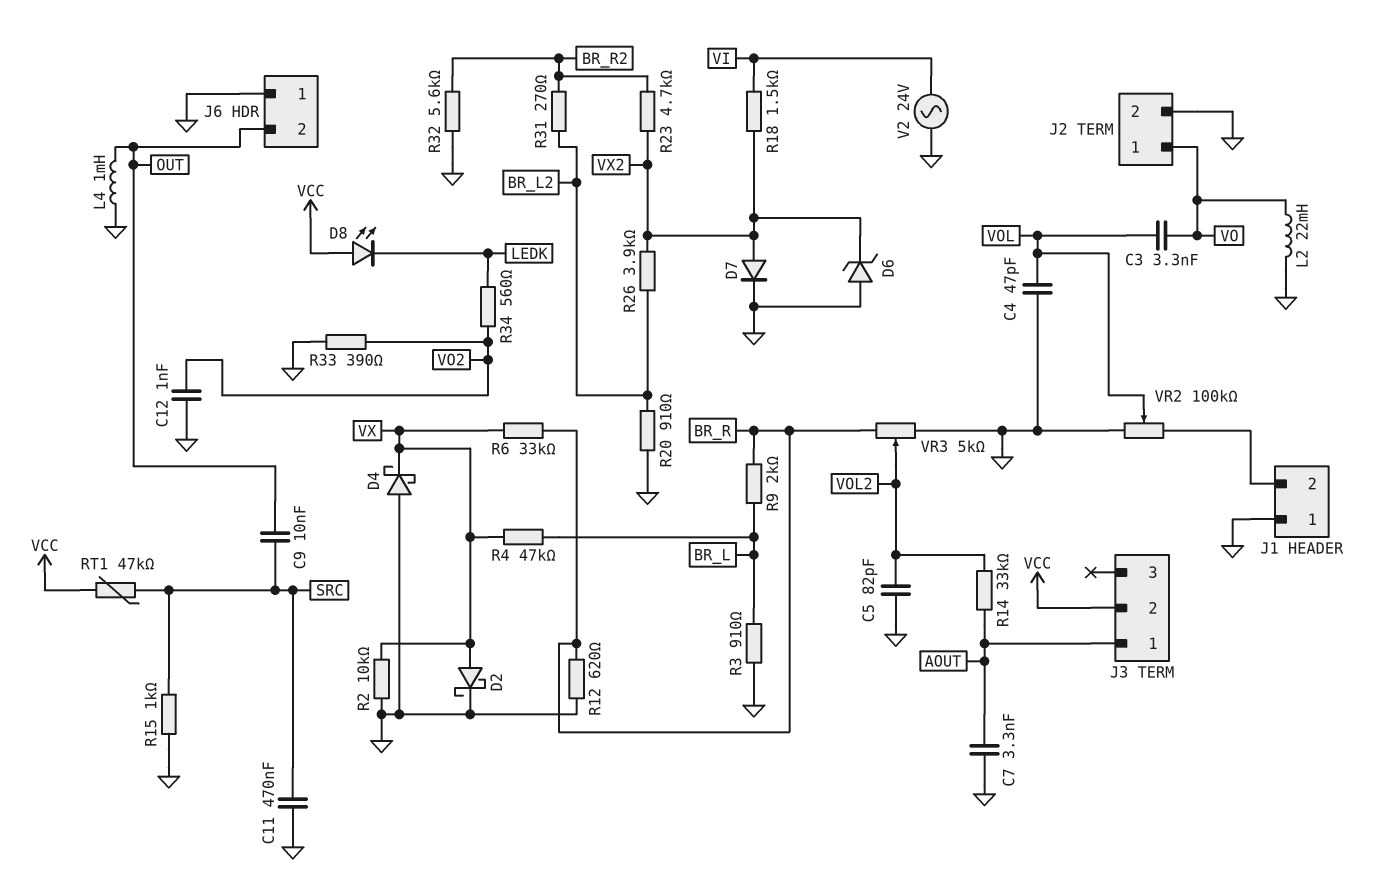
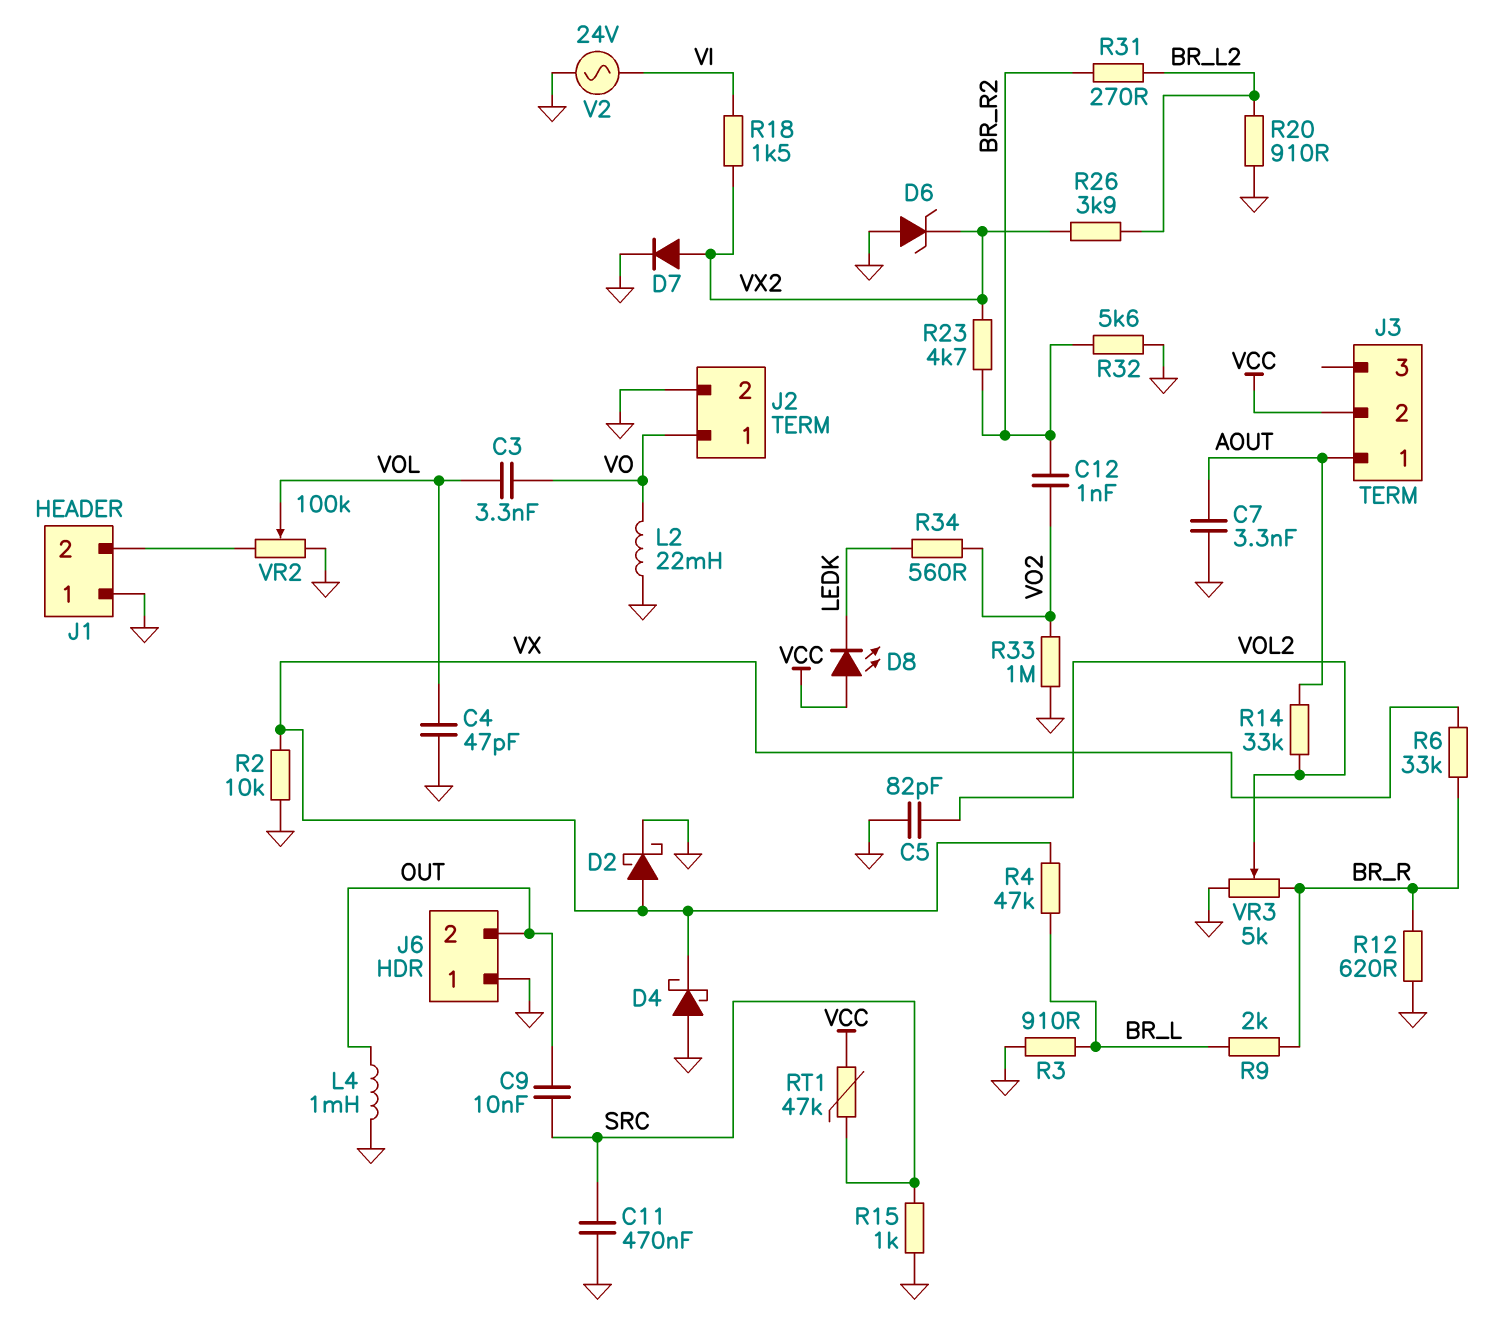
C12: 1nF (GND, VO2) -> 1nF (BR_R2, VO2)
R33: 390 (GND, VO2) -> 1M (GND, VO2)

